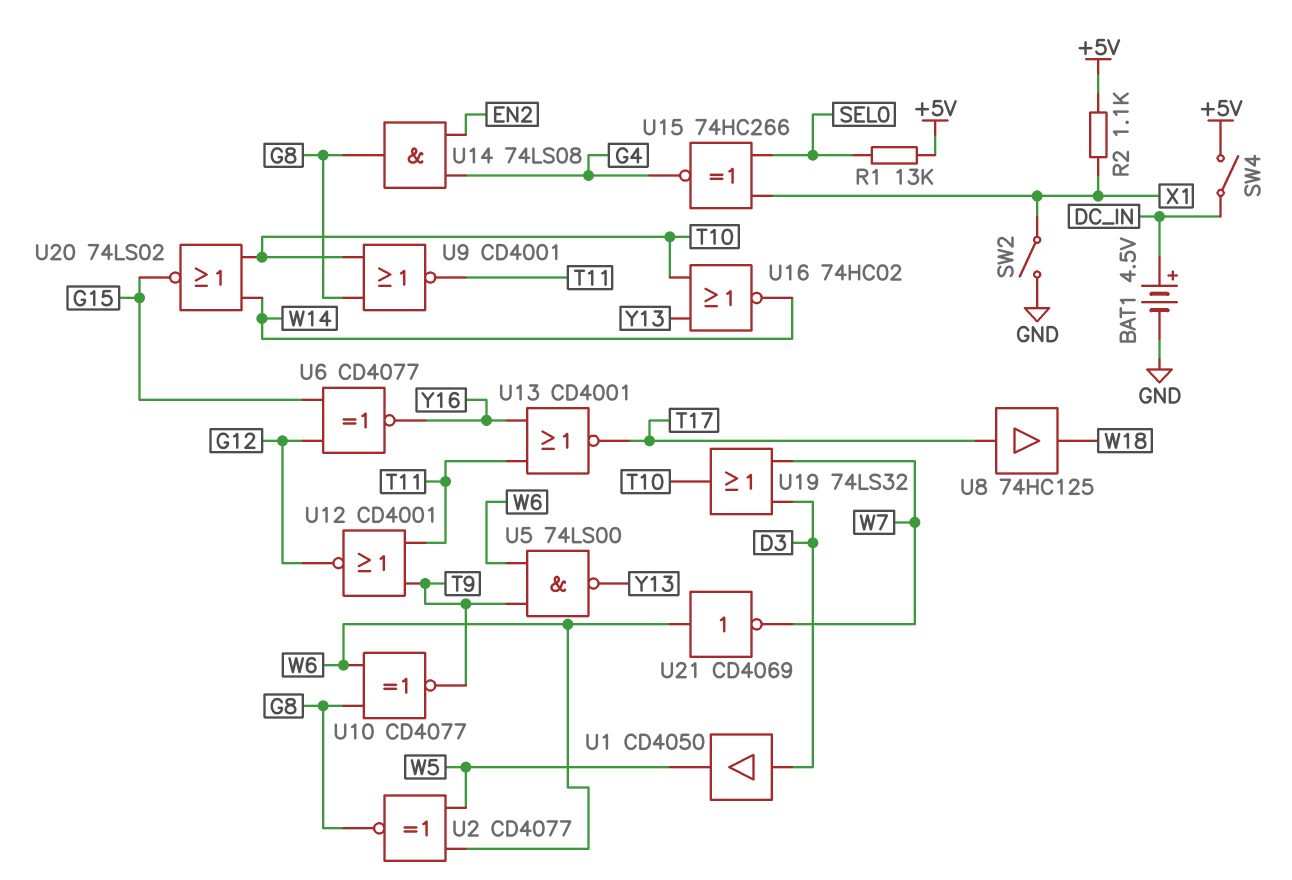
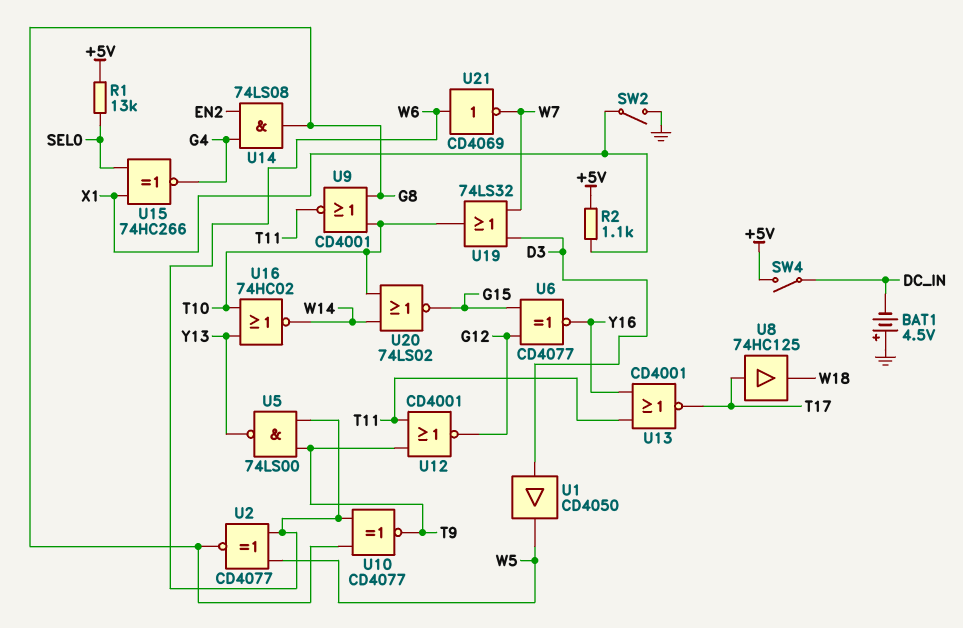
BAT1: 4.5V (plus DC_IN, minus GND) -> 4.5V (plus GND, minus DC_IN)

